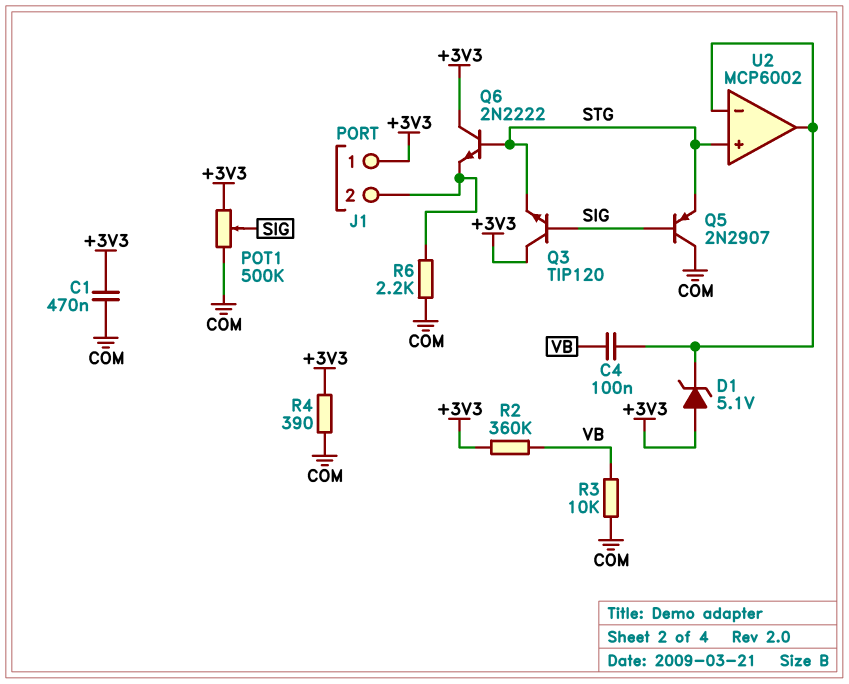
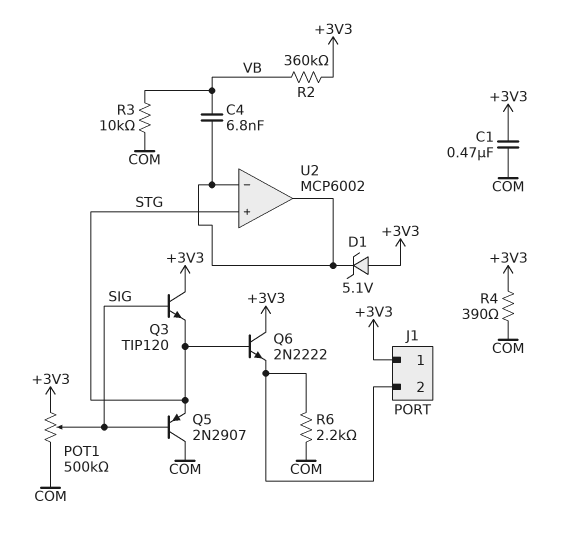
C4: 100nF (U2/in-, VB) -> 6.8nF (U2/in-, VB)

